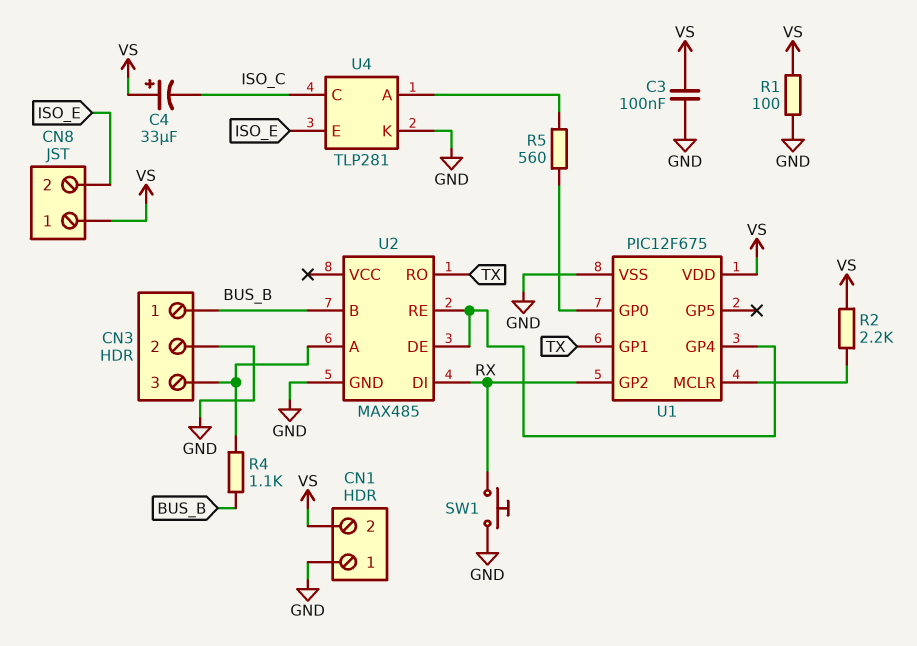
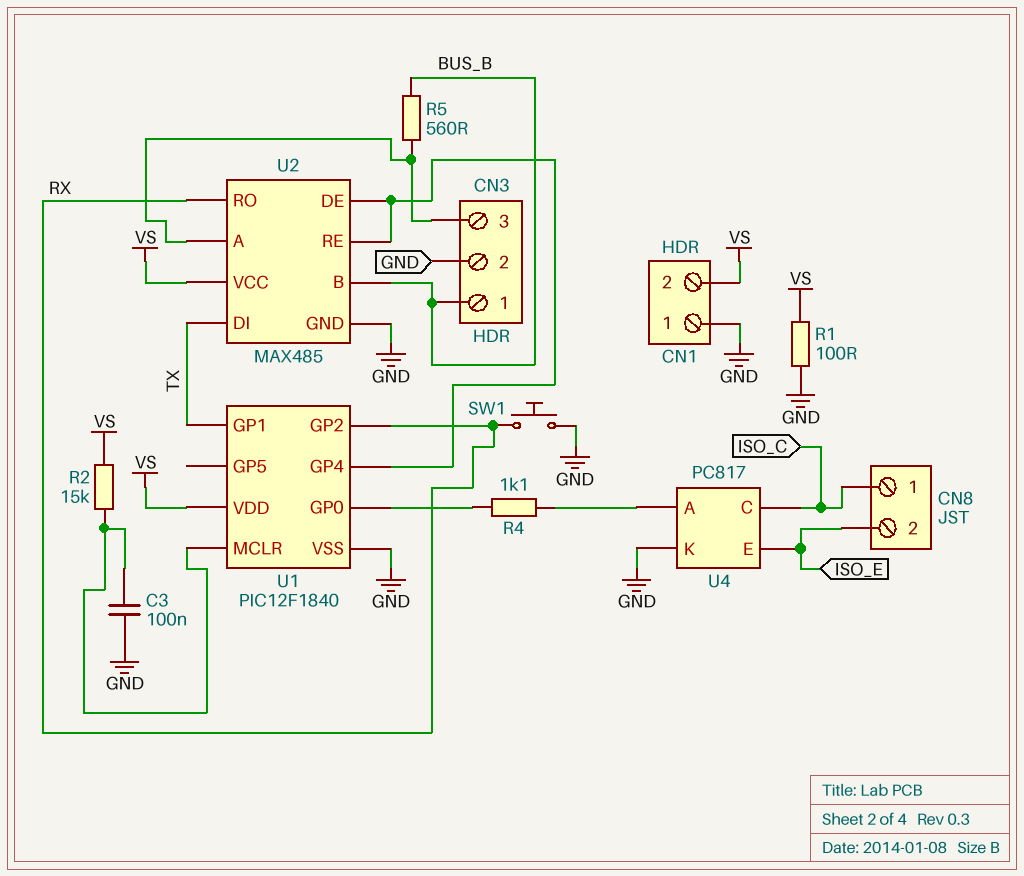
C3: 100nF (GND, VS) -> 100nF (GND, U1/MCLR)
C4: 33uF (plus VS, minus ISO_C) -> none
CN8 pin 1: VS -> ISO_C
R2: 2.2k (U1/MCLR, VS) -> 15k (U1/MCLR, VS)
R4: 1.1k (BUS_B, CN3/3) -> 1.1k (U1/GP0, U4/A)
R5: 560 (U1/GP0, U4/A) -> 560 (BUS_B, CN3/3)
U1: PIC12F675 -> PIC12F1840
U2 pin DI: RX -> TX
U2 pin RO: TX -> RX
U2 pin VCC: none -> VS
U4: TLP281 -> PC817

